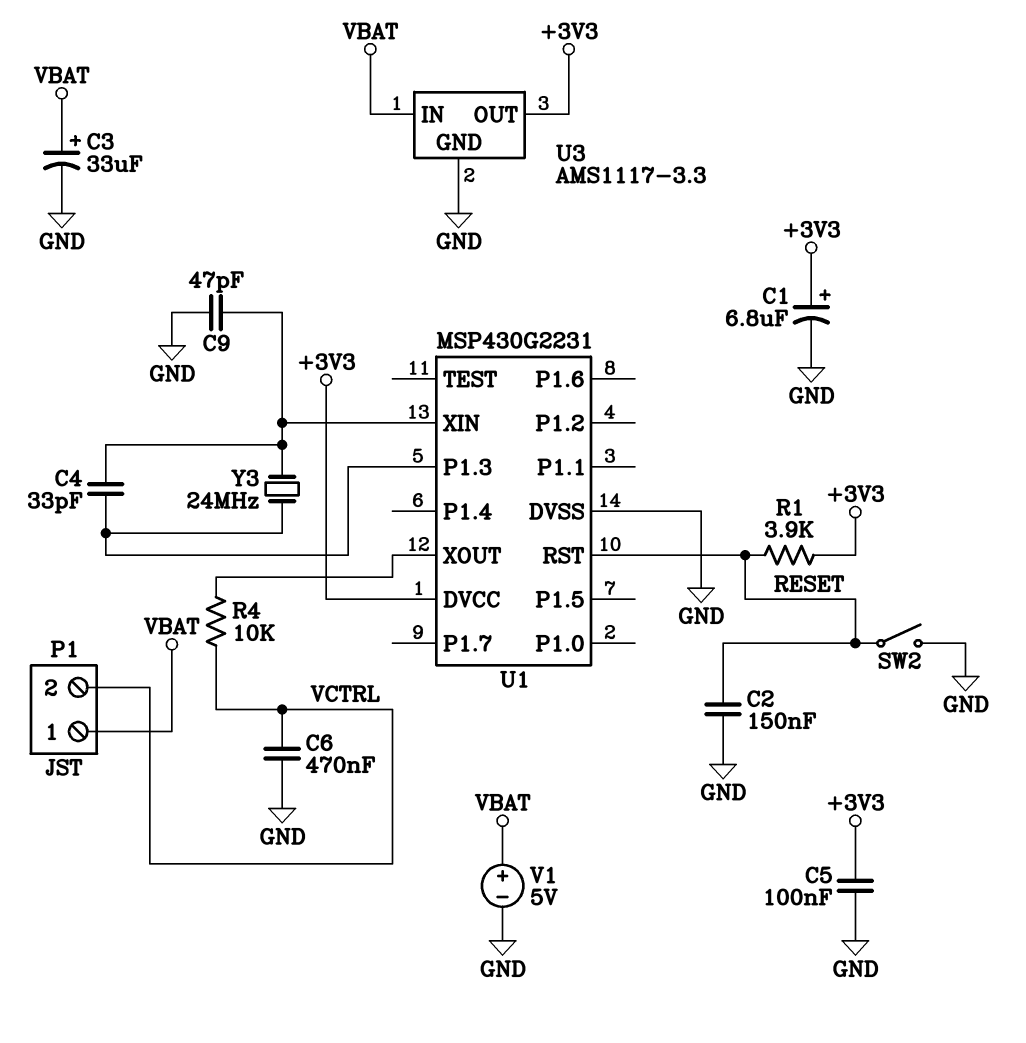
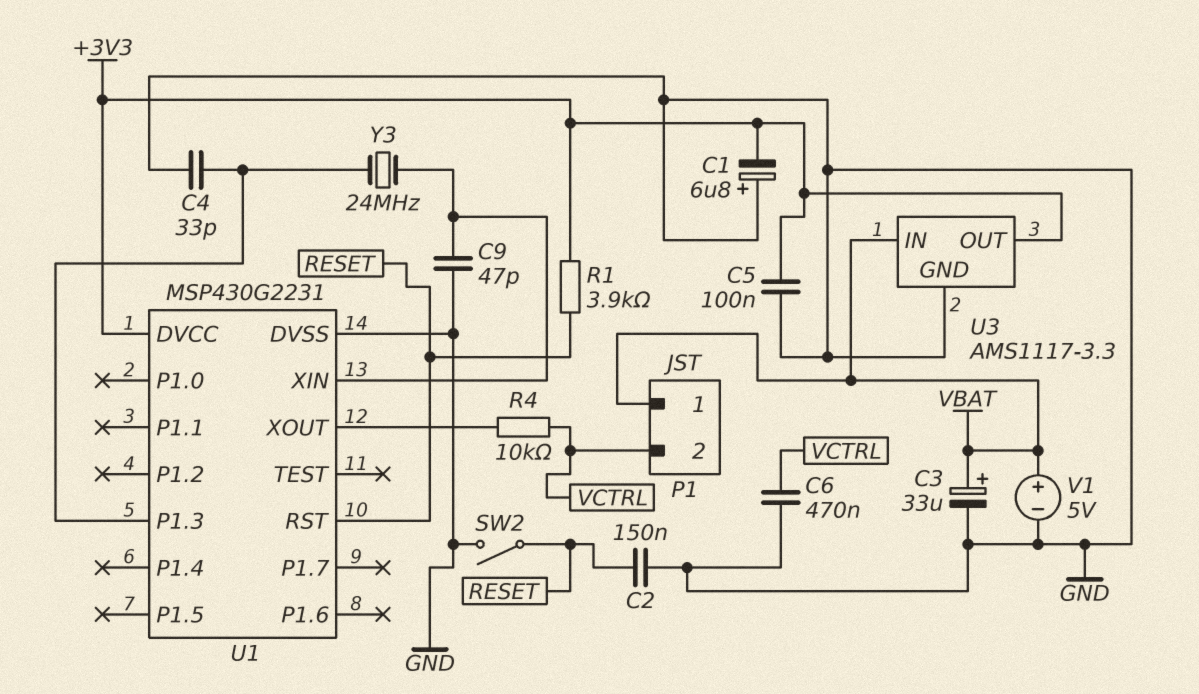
C1: 6.8uF (plus +3V3, minus GND) -> 6.8uF (plus GND, minus +3V3)
C4: 33pF (U1/P1.3, U1/XIN) -> 33pF (GND, U1/P1.3)

